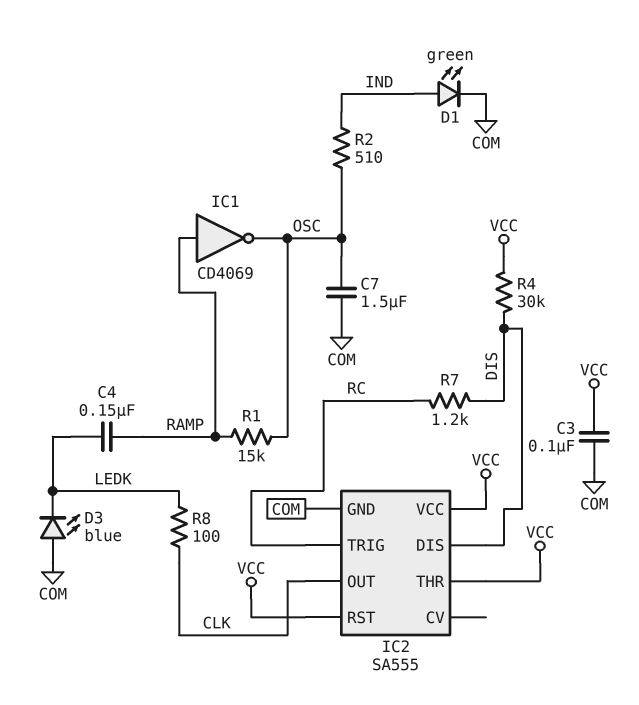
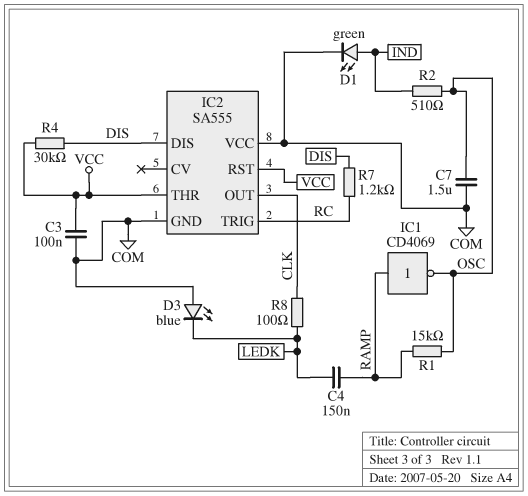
IC2 pin VCC: VCC -> COM

